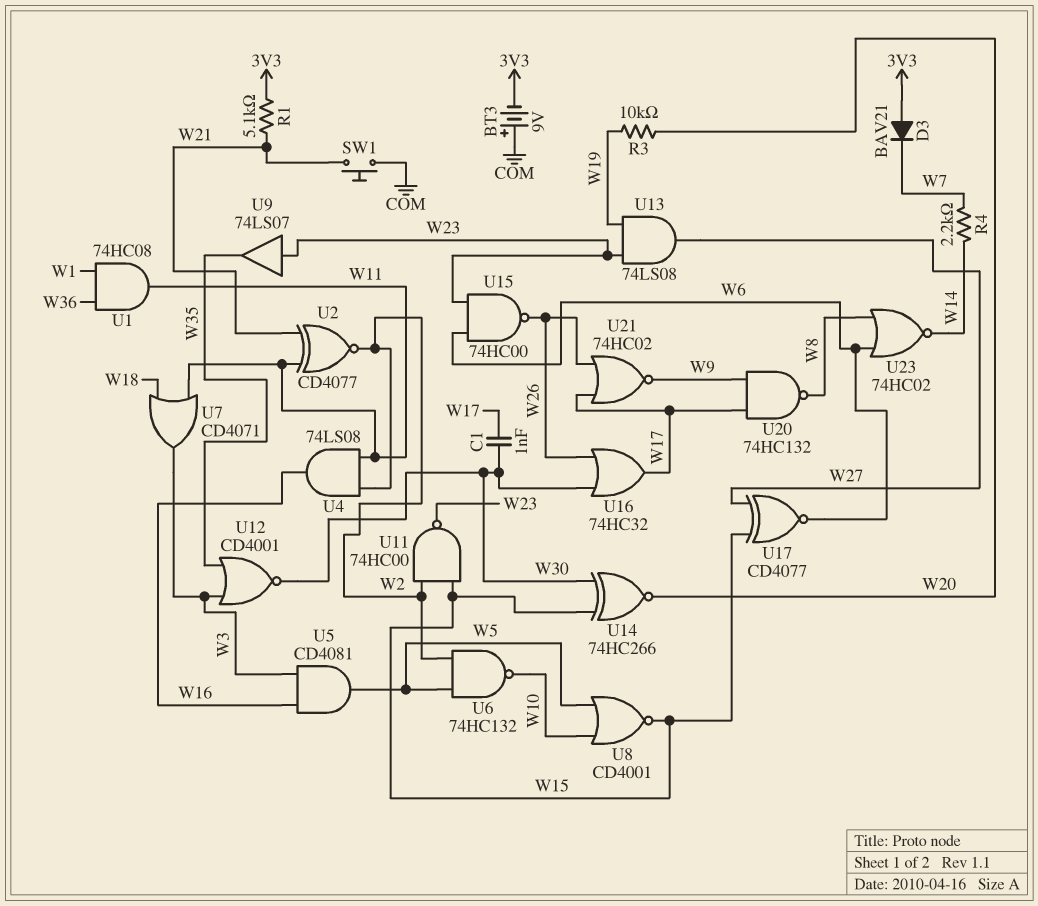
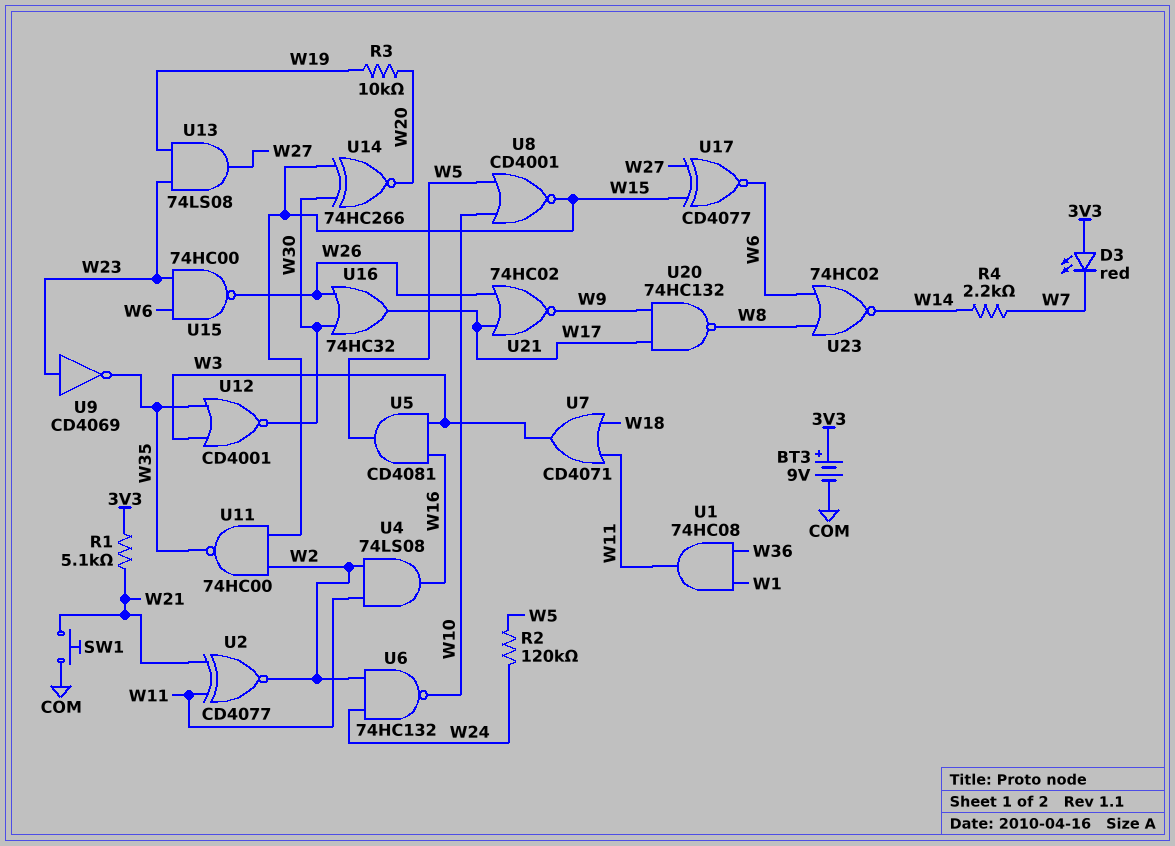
BT3: 9V (plus COM, minus 3V3) -> 9V (plus 3V3, minus COM)
C1: 1nF (W17, W30) -> none
D3: diode BAV21 (A 3V3, K W7) -> LED red (A 3V3, K W7)
R2: none -> 120k (W5, W24)
U6: NAND 74HC132 (in W2, in W5, out W10) -> NAND 74HC132 (in W2, in W24, out W10)
U9: buffer 74LS07 (in W23, out W35) -> NOT CD4069 (in W23, out W35)
U11: NAND 74HC00 (in W2, in W15, out W23) -> NAND 74HC00 (in W2, in W15, out W35)

